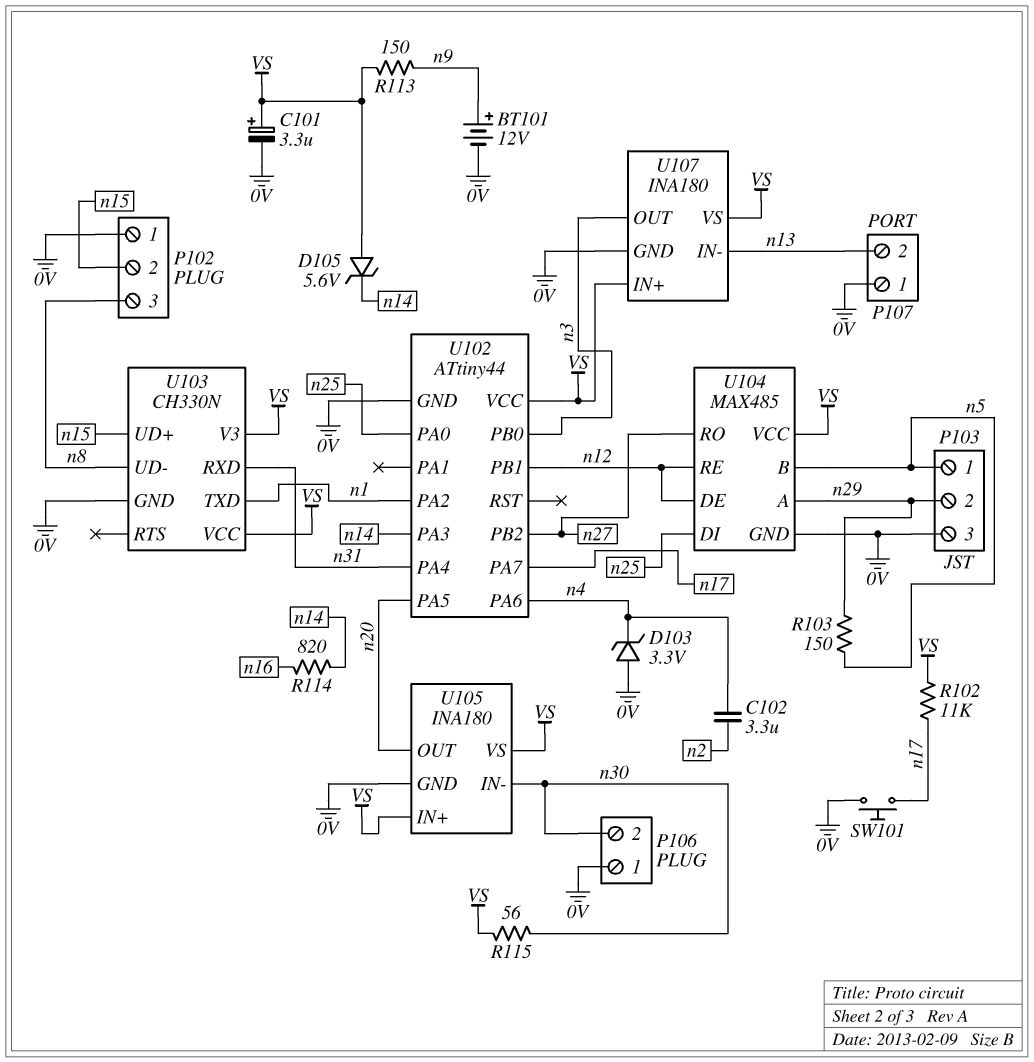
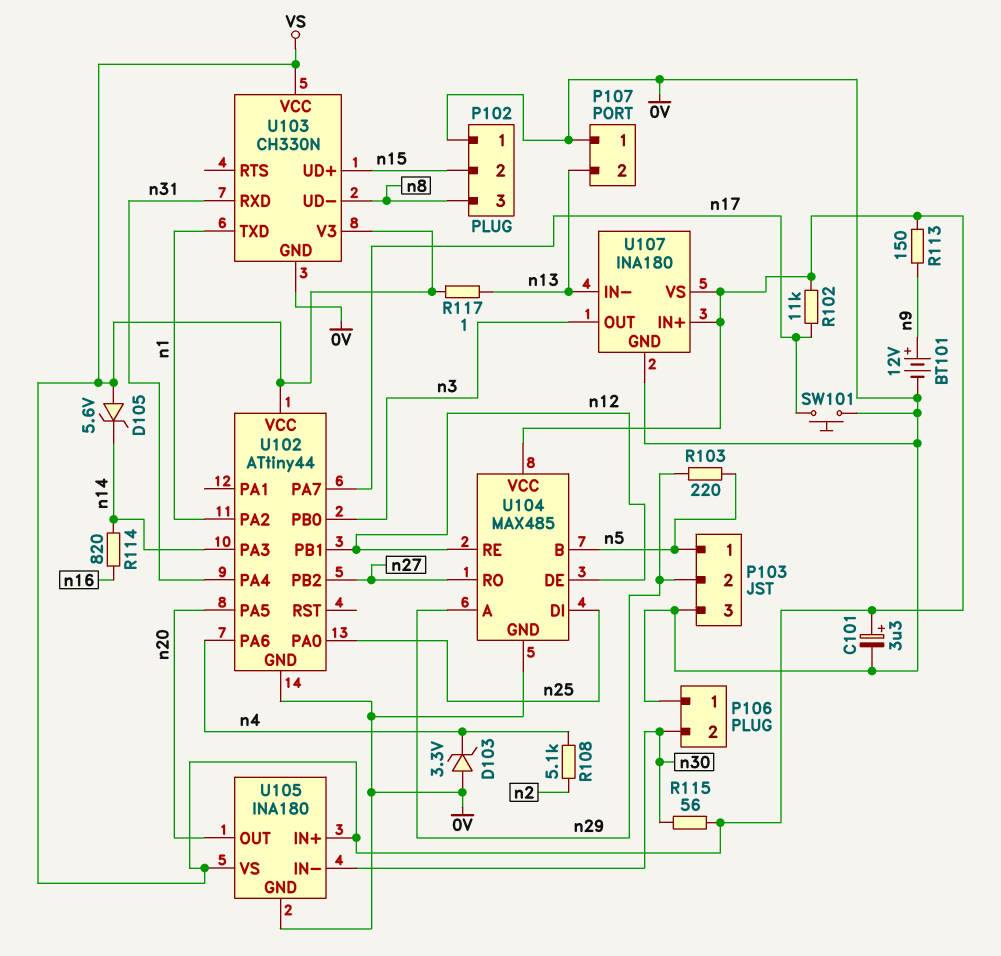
C102: 3.3uF (n2, n4) -> none
R103: 150 (n5, n29) -> 220 (n5, n29)
R108: none -> 5.1k (n2, n4)
R117: none -> 1 (VS, n13)

